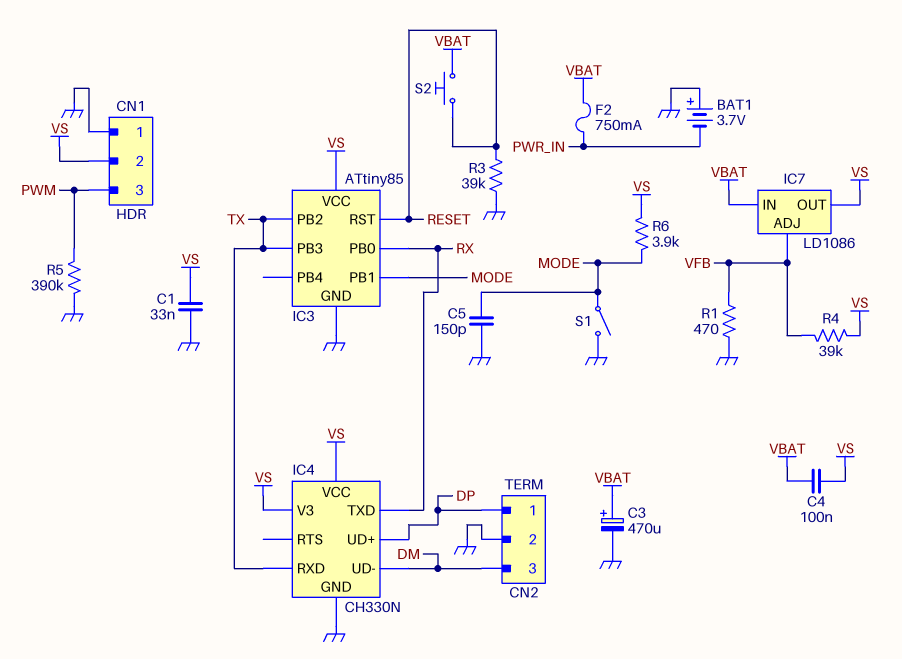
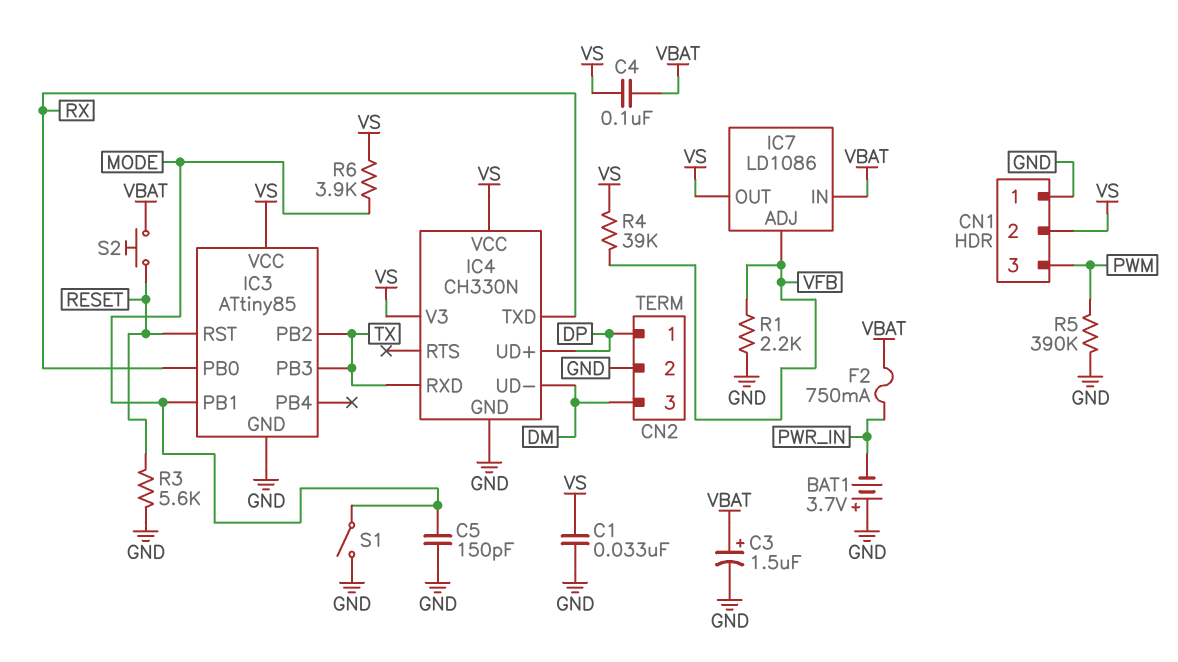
C3: 470uF (plus VBAT, minus GND) -> 1.5uF (plus VBAT, minus GND)
R1: 470 (GND, VFB) -> 2.2k (GND, VFB)
R3: 39k (GND, RESET) -> 5.6k (GND, RESET)

